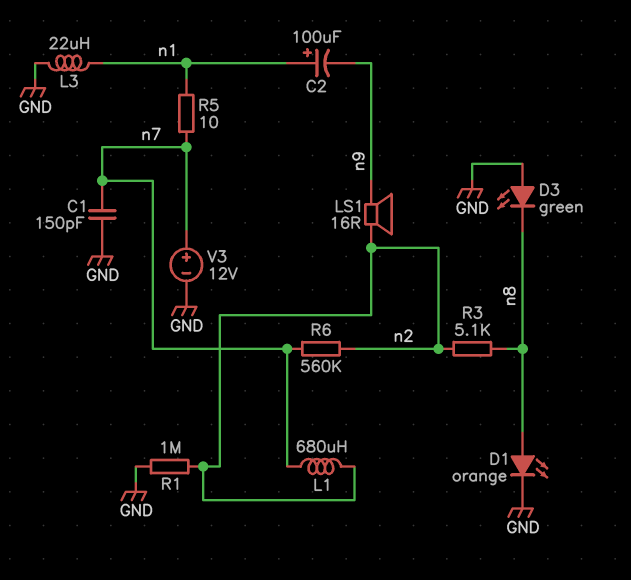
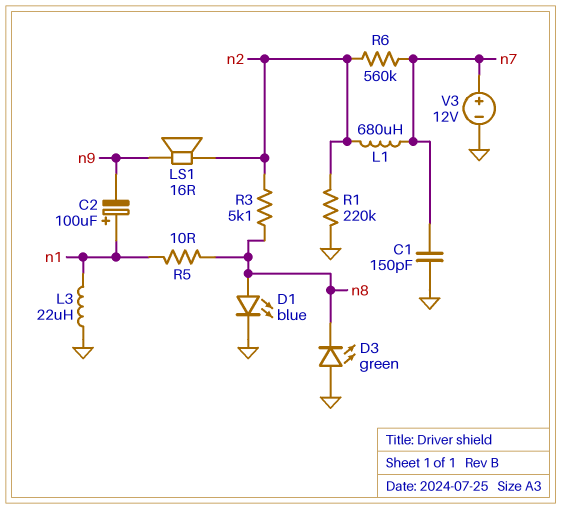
D1: LED orange (A n8, K GND) -> LED blue (A n8, K GND)
R1: 1M (GND, n2) -> 220k (GND, n2)
R5: 10 (n1, n7) -> 10 (n1, n8)

